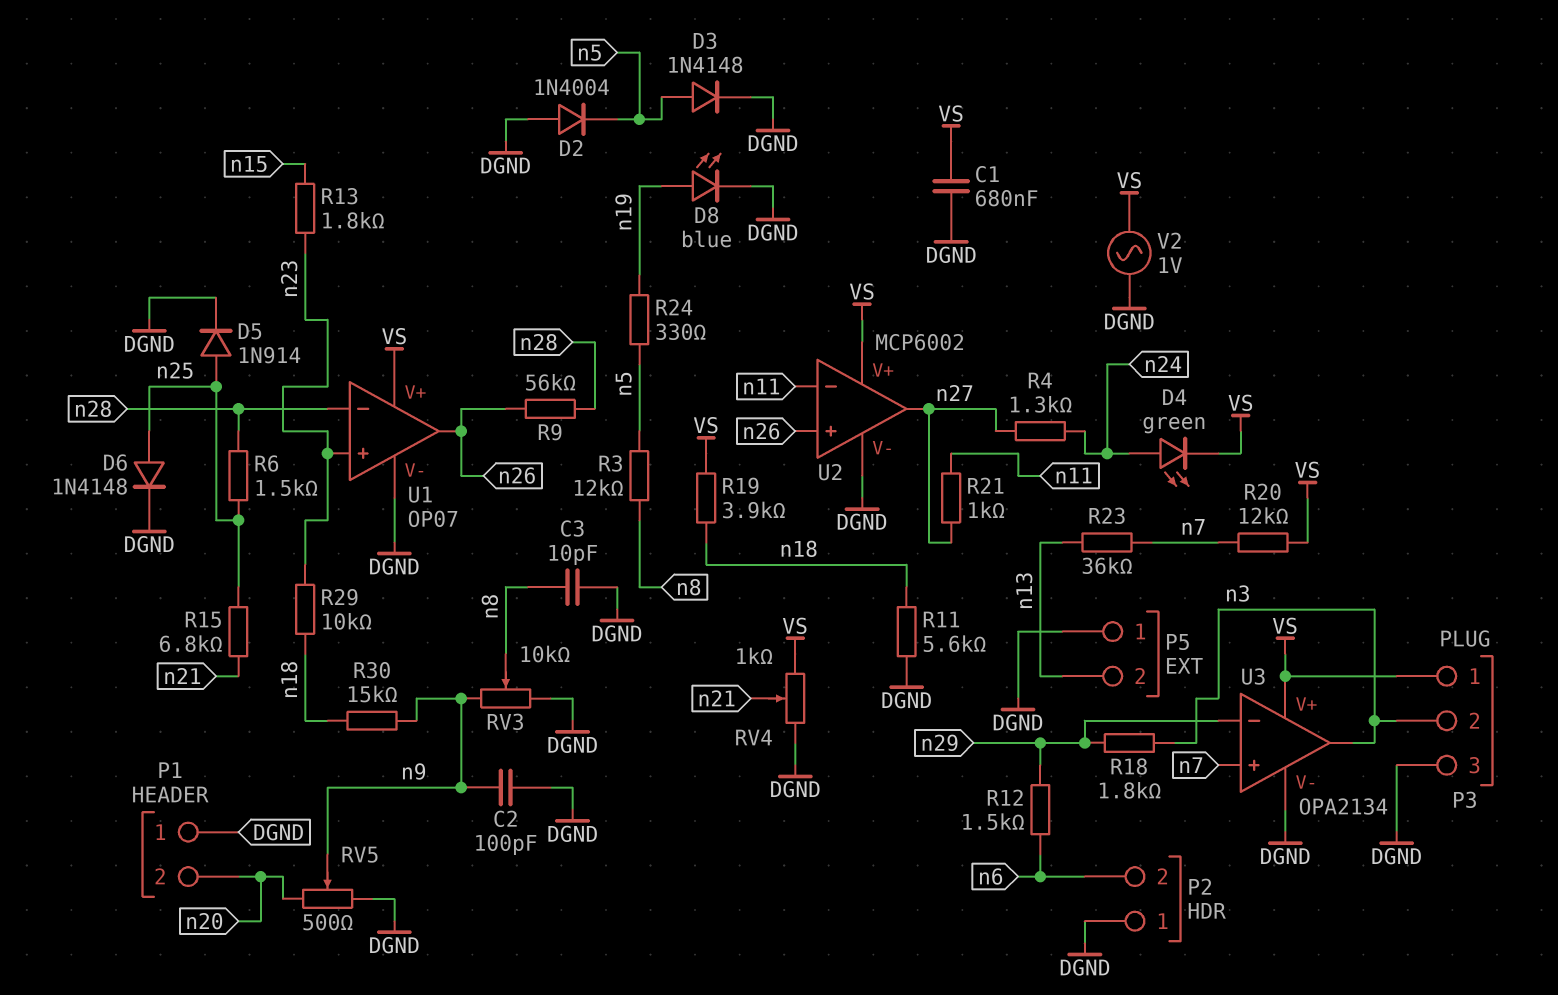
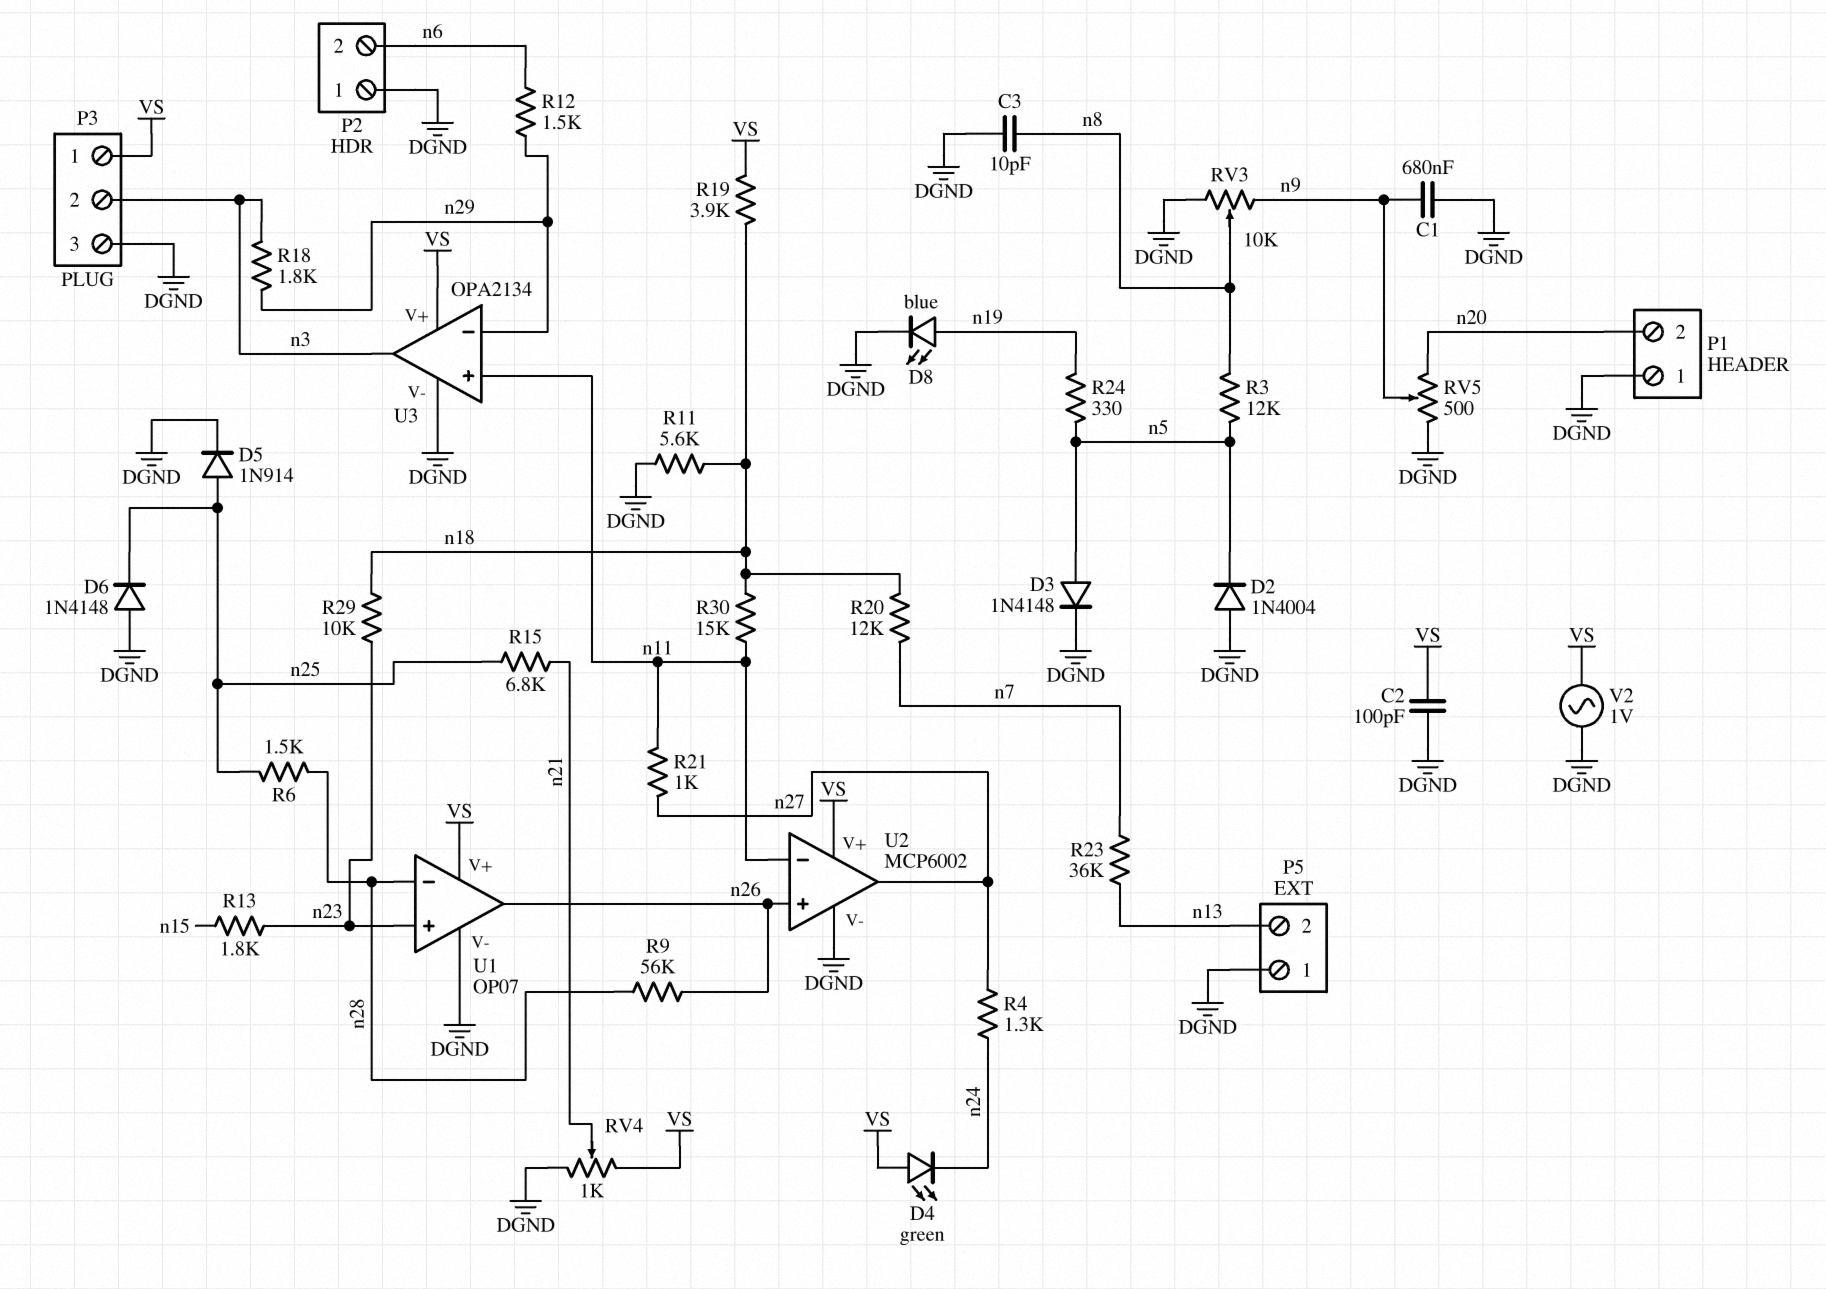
C1: 680nF (DGND, VS) -> 680nF (DGND, n9)
C2: 100pF (DGND, n9) -> 100pF (DGND, VS)
D4: LED green (A n24, K VS) -> LED green (A VS, K n24)
D6: diode 1N4148 (A n25, K DGND) -> diode 1N4148 (A DGND, K n25)
R20: 12k (VS, n7) -> 12k (n7, n18)
R30: 15k (n9, n18) -> 15k (n11, n18)
U3 pin in+: n7 -> n11

